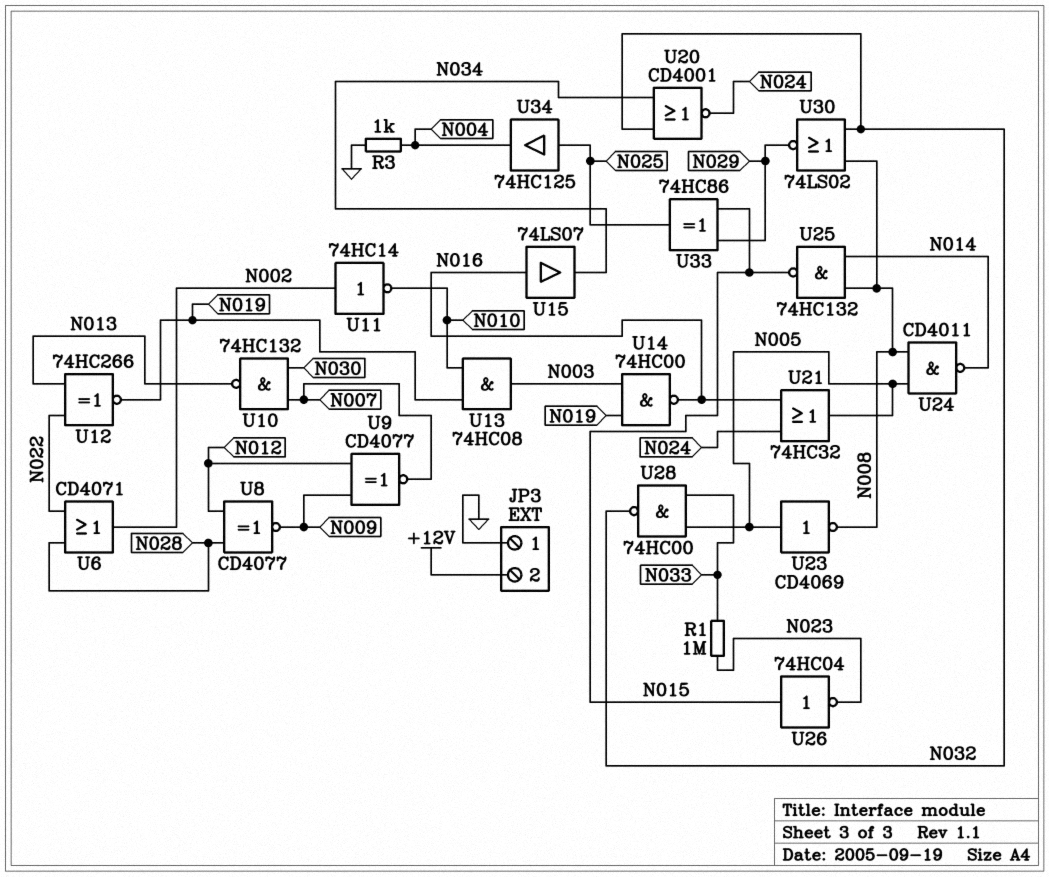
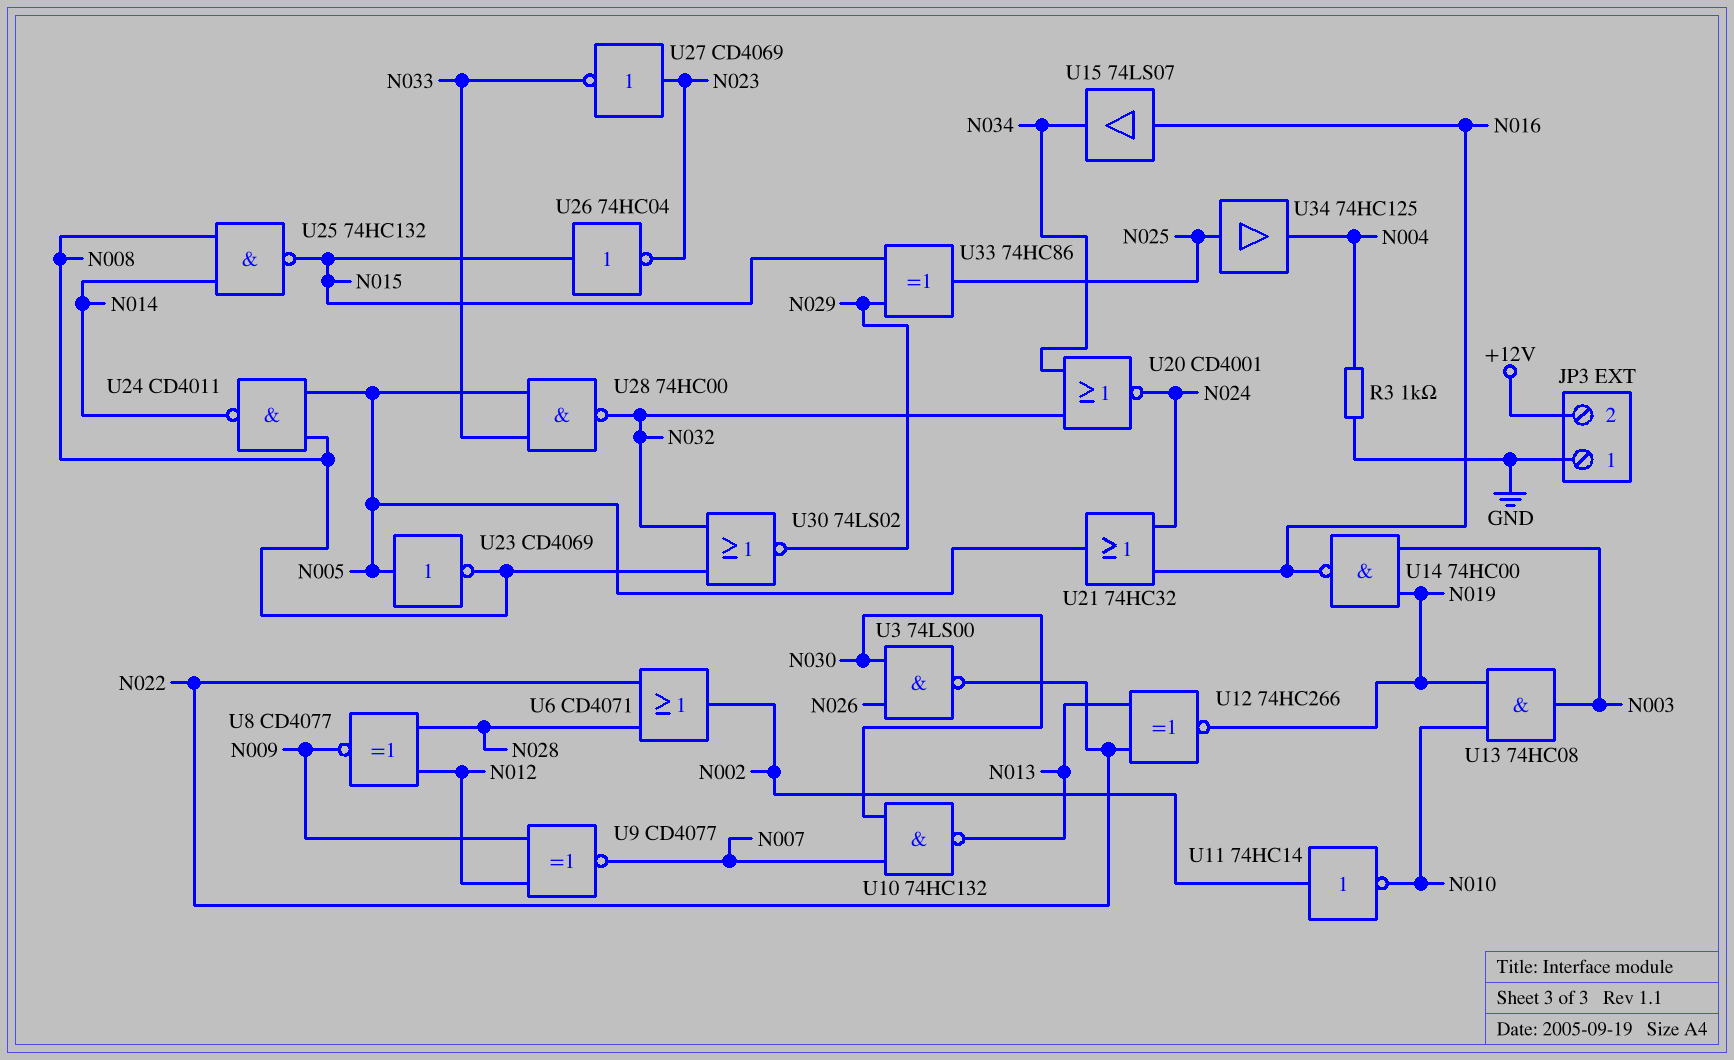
R1: 1M (N023, N033) -> none
U3: none -> NAND 74LS00 (in N026, in N030, out N022)
U27: none -> NOT CD4069 (in N023, out N033)

